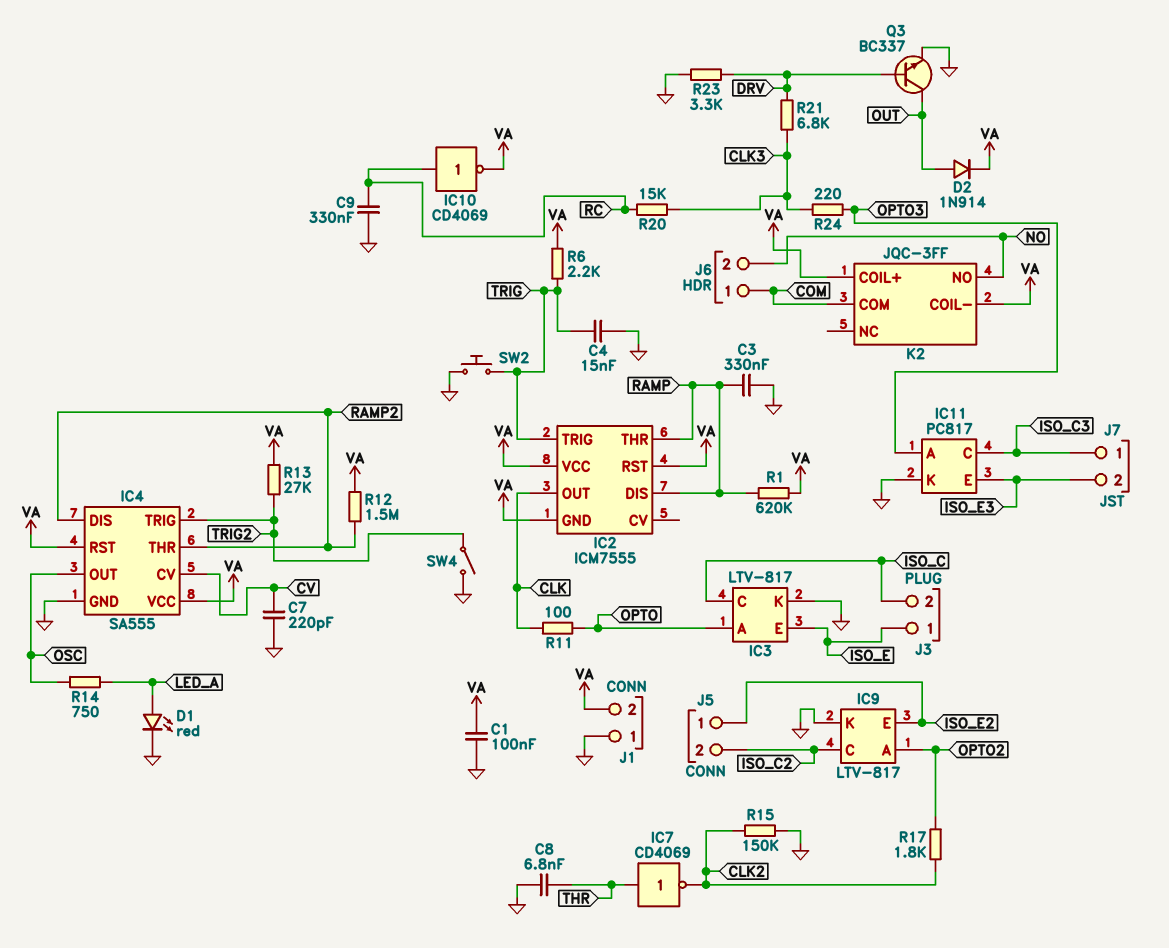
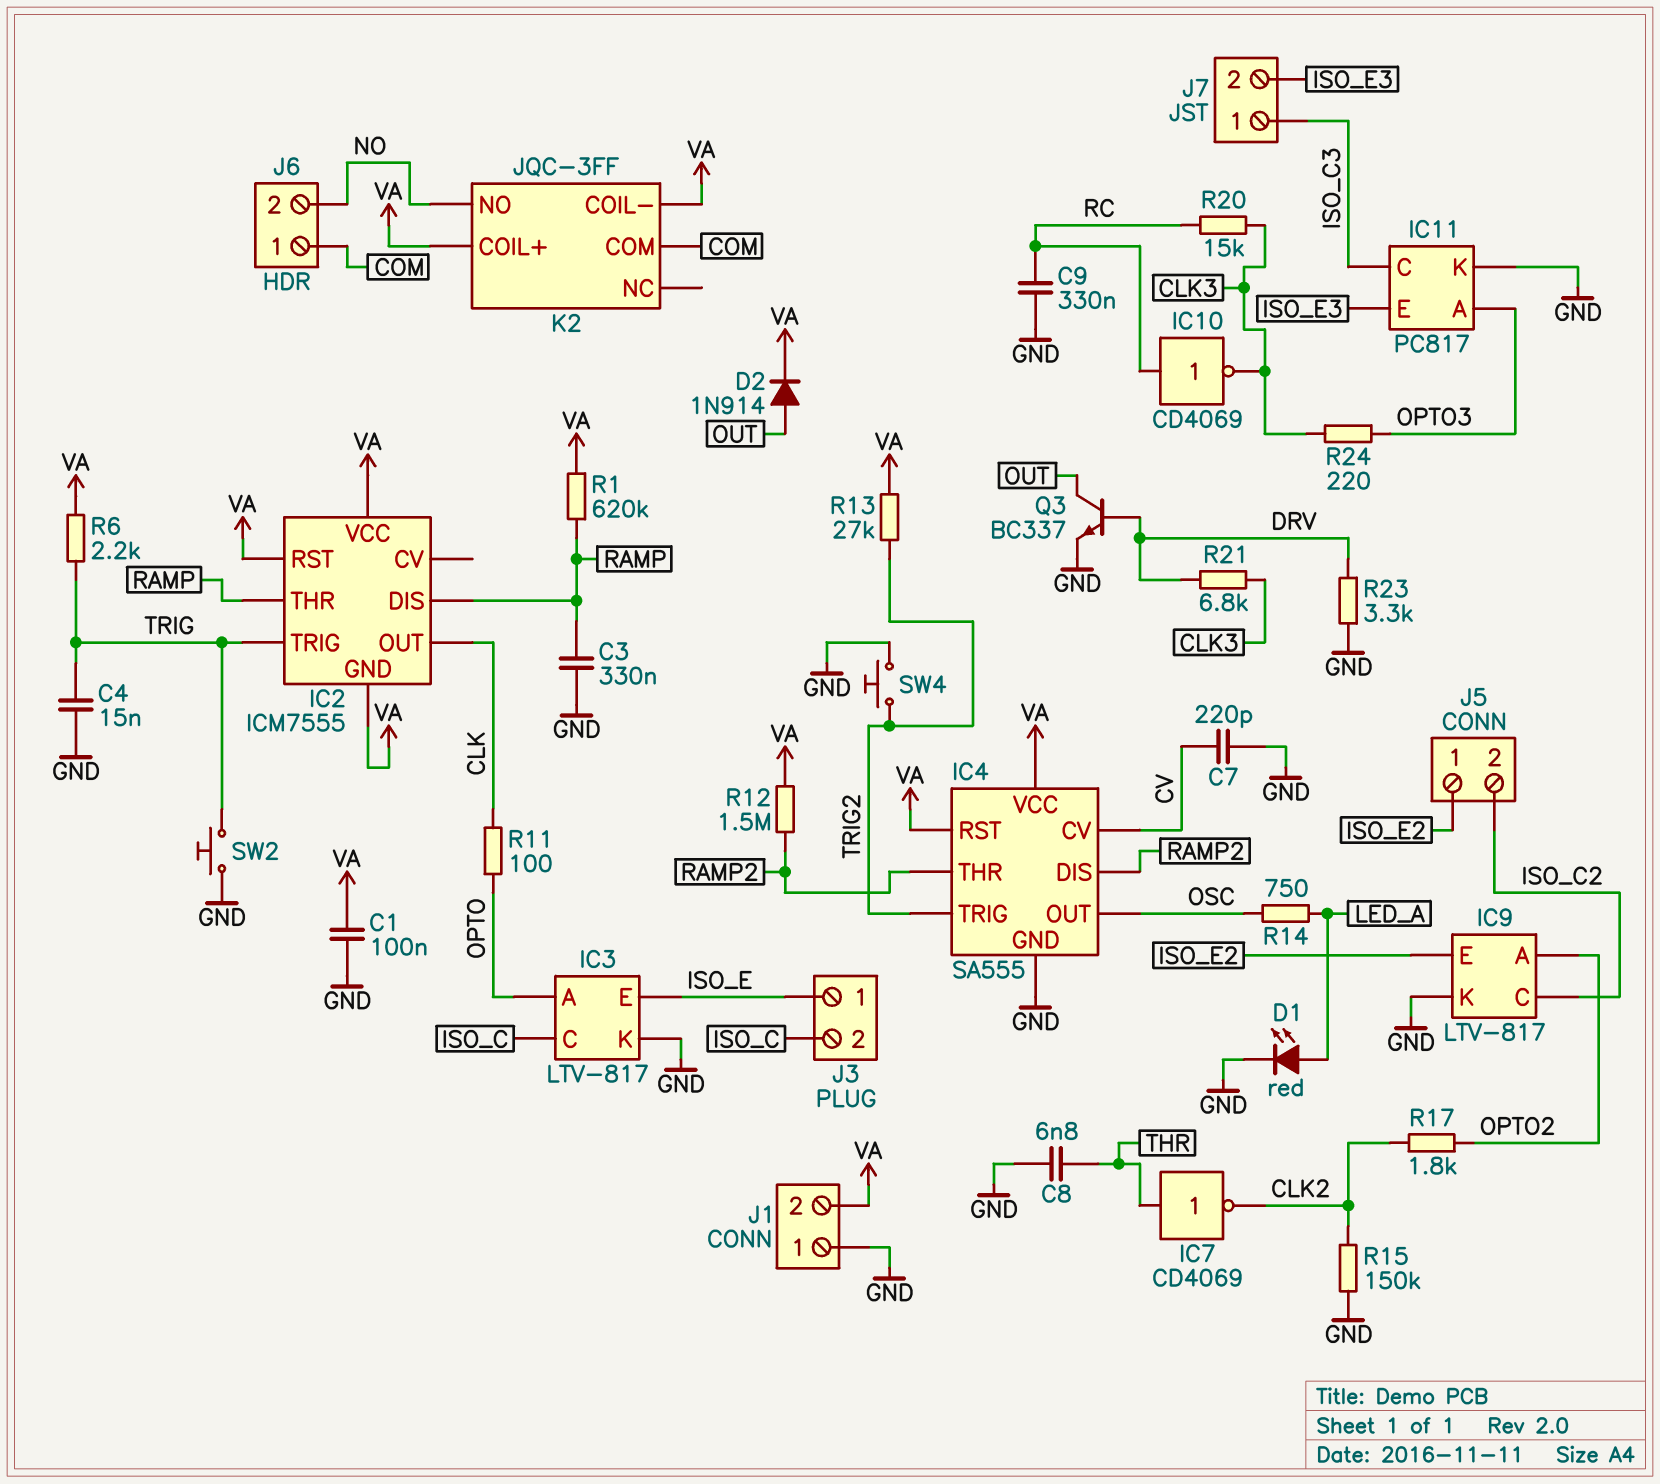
IC10: NOT CD4069 (in RC, out VA) -> NOT CD4069 (in RC, out CLK3)
SW4: switch (GND, TRIG2) -> button (GND, TRIG2)

